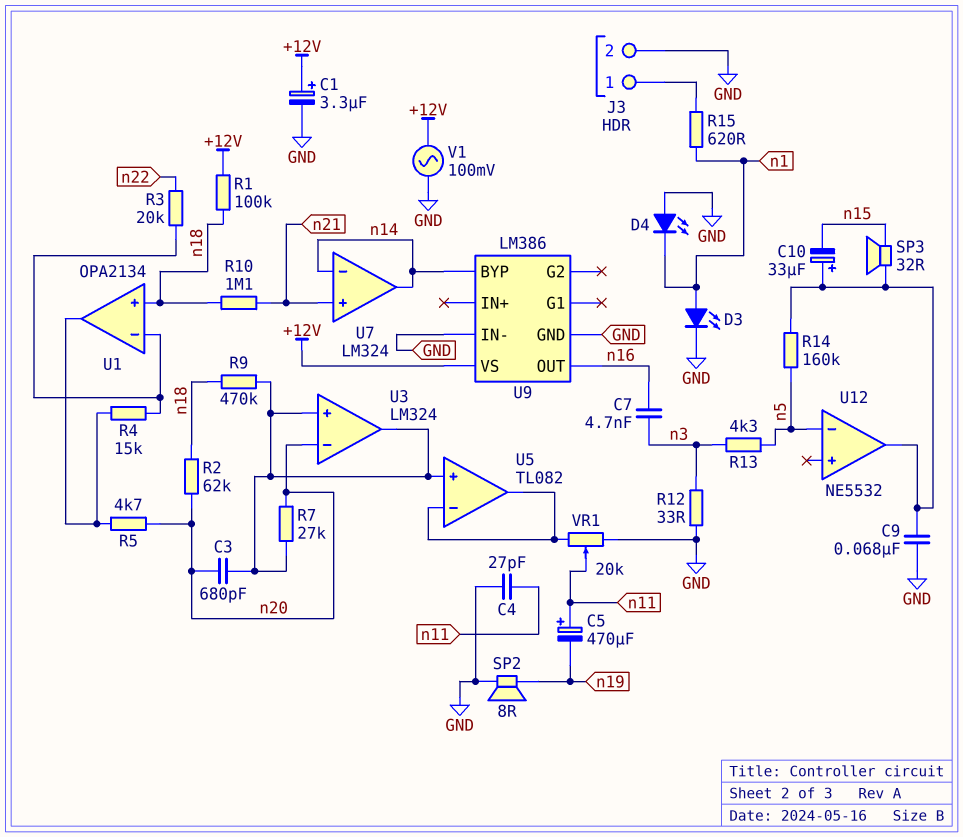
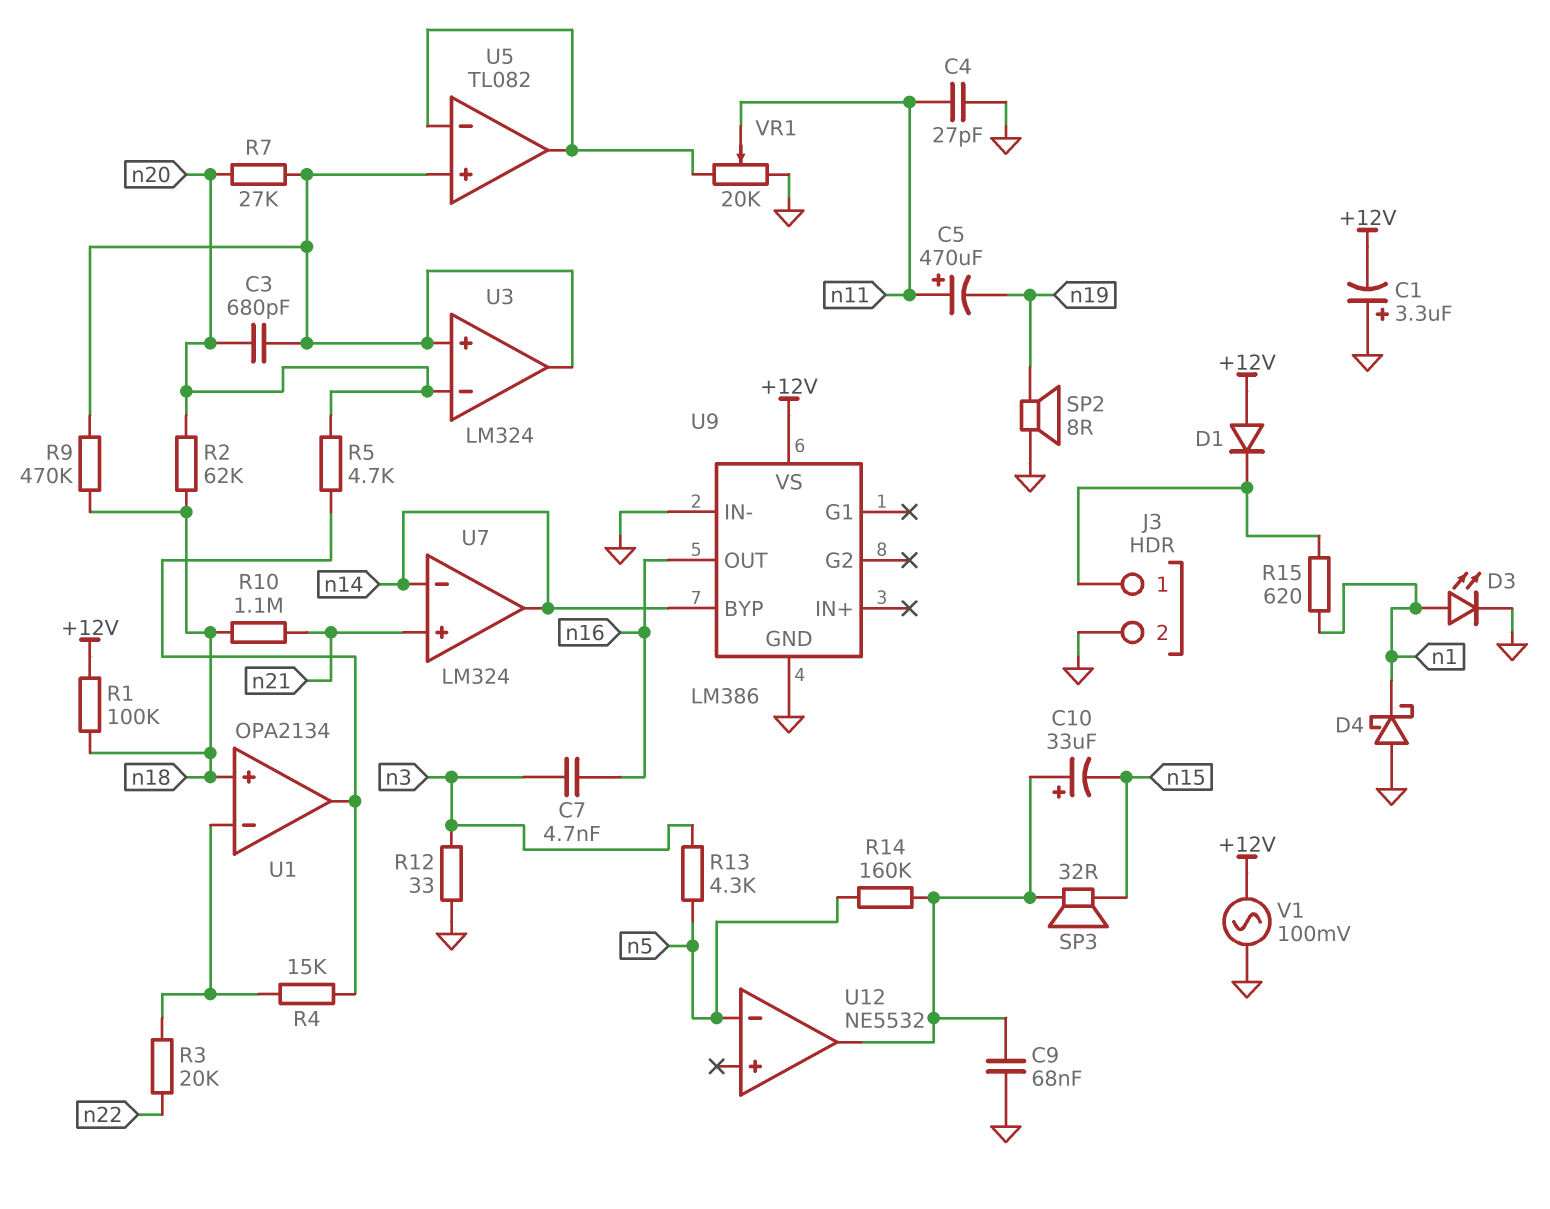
C1: 3.3uF (plus +12V, minus GND) -> 3.3uF (plus GND, minus +12V)
D1: none -> diode (A +12V, K J3/1)
D4: LED (A GND, K n1) -> schottky (A GND, K n1)

